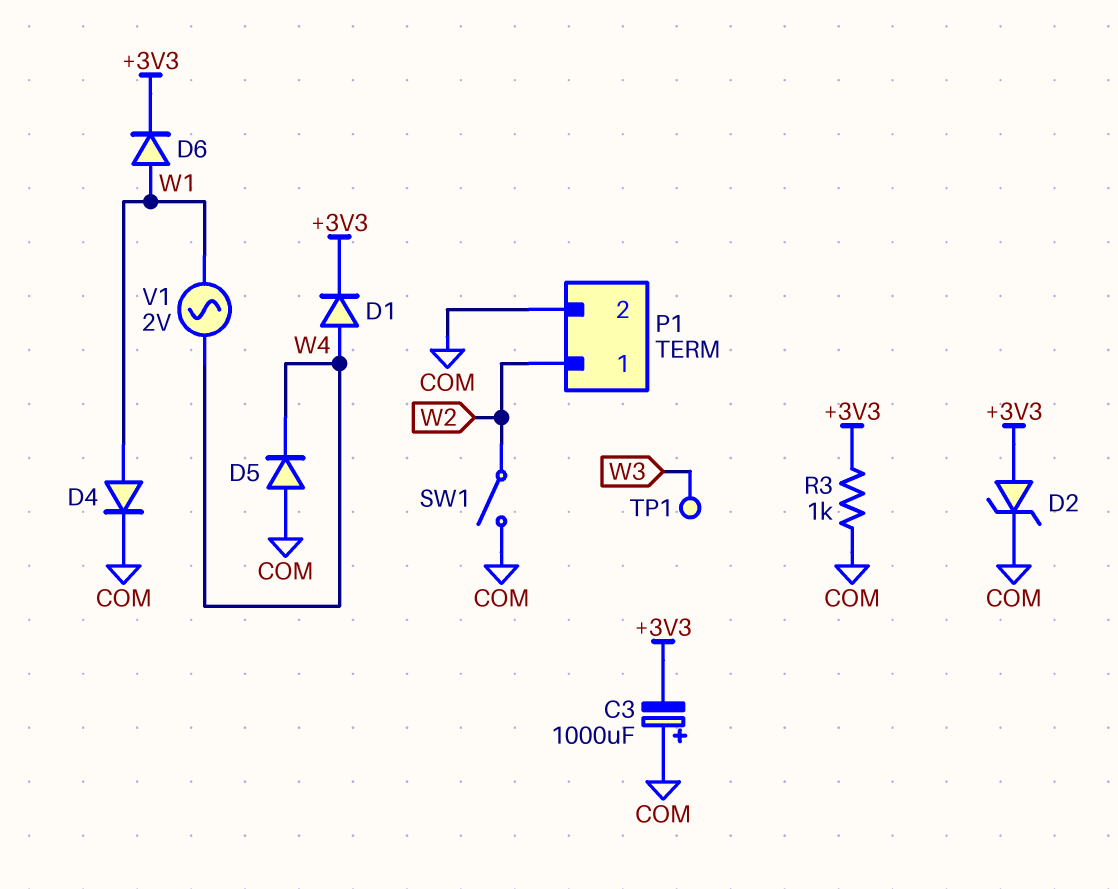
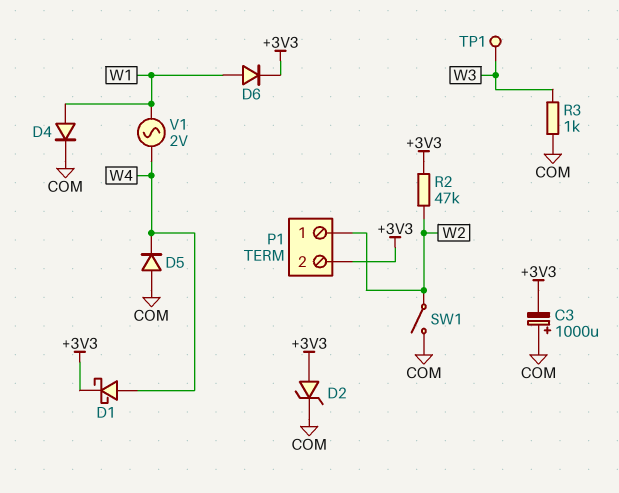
D1: diode (A W4, K +3V3) -> schottky (A W4, K +3V3)
P1 pin 2: COM -> +3V3
R2: none -> 47k (+3V3, W2)
R3: 1k (+3V3, COM) -> 1k (COM, W3)

